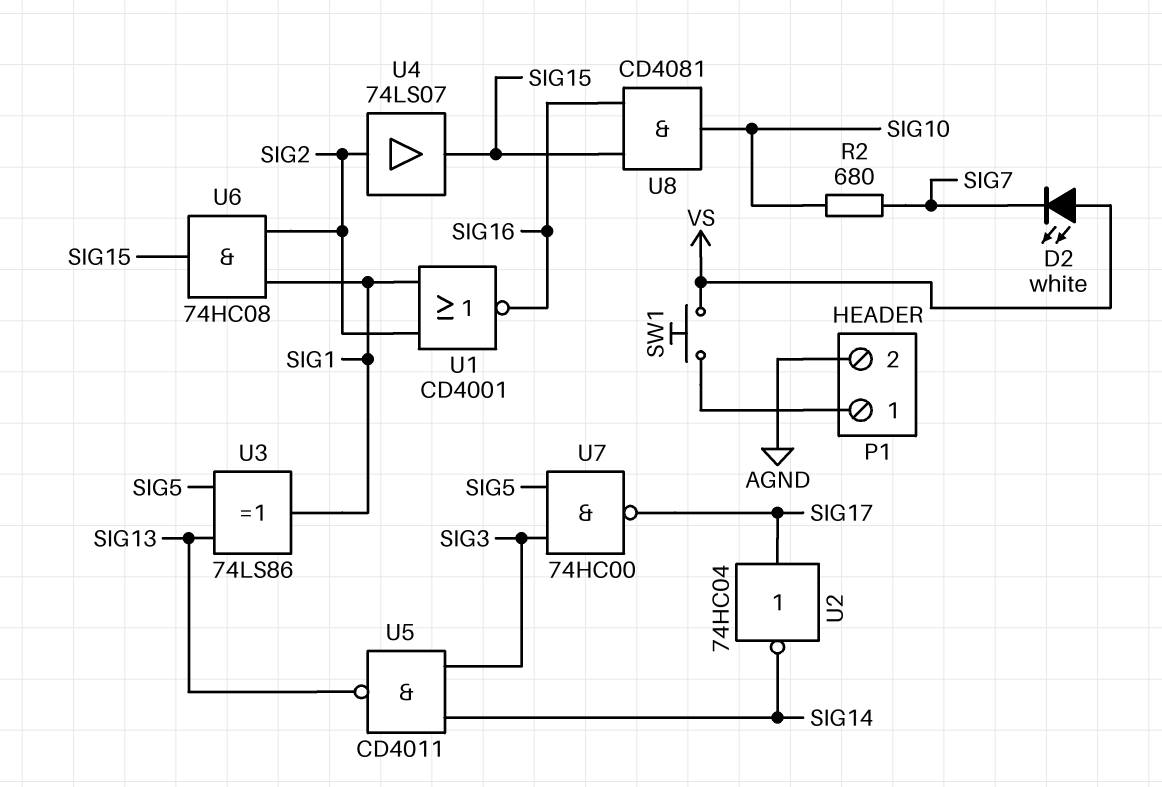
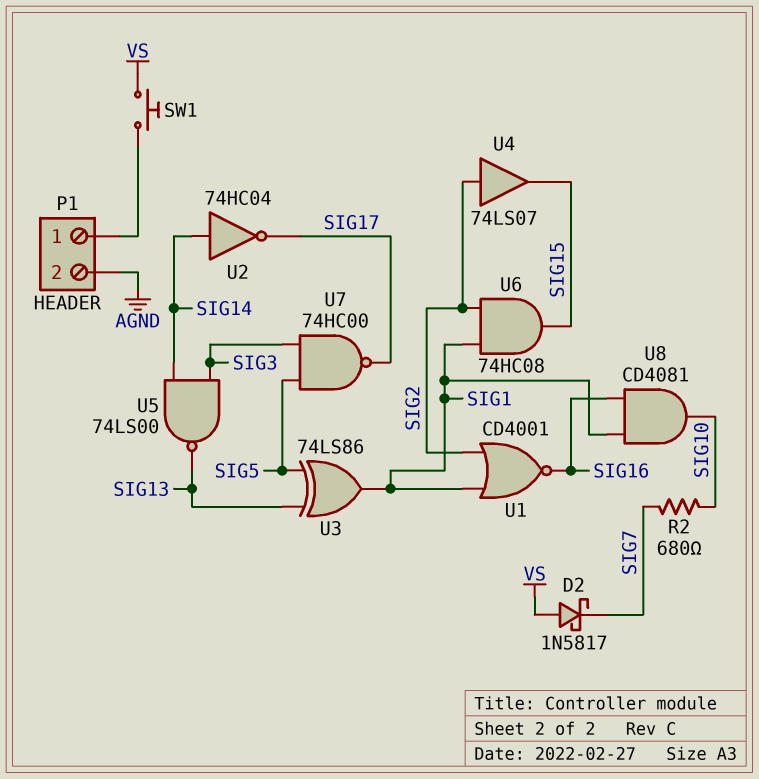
D2: LED white (A VS, K SIG7) -> schottky 1N5817 (A VS, K SIG7)
U2: NOT 74HC04 (in SIG17, out SIG14) -> NOT 74HC04 (in SIG14, out SIG17)
U5: NAND CD4011 (in SIG3, in SIG14, out SIG13) -> NAND 74LS00 (in SIG3, in SIG14, out SIG13)
U8: AND CD4081 (in SIG15, in SIG16, out SIG10) -> AND CD4081 (in SIG1, in SIG16, out SIG10)

